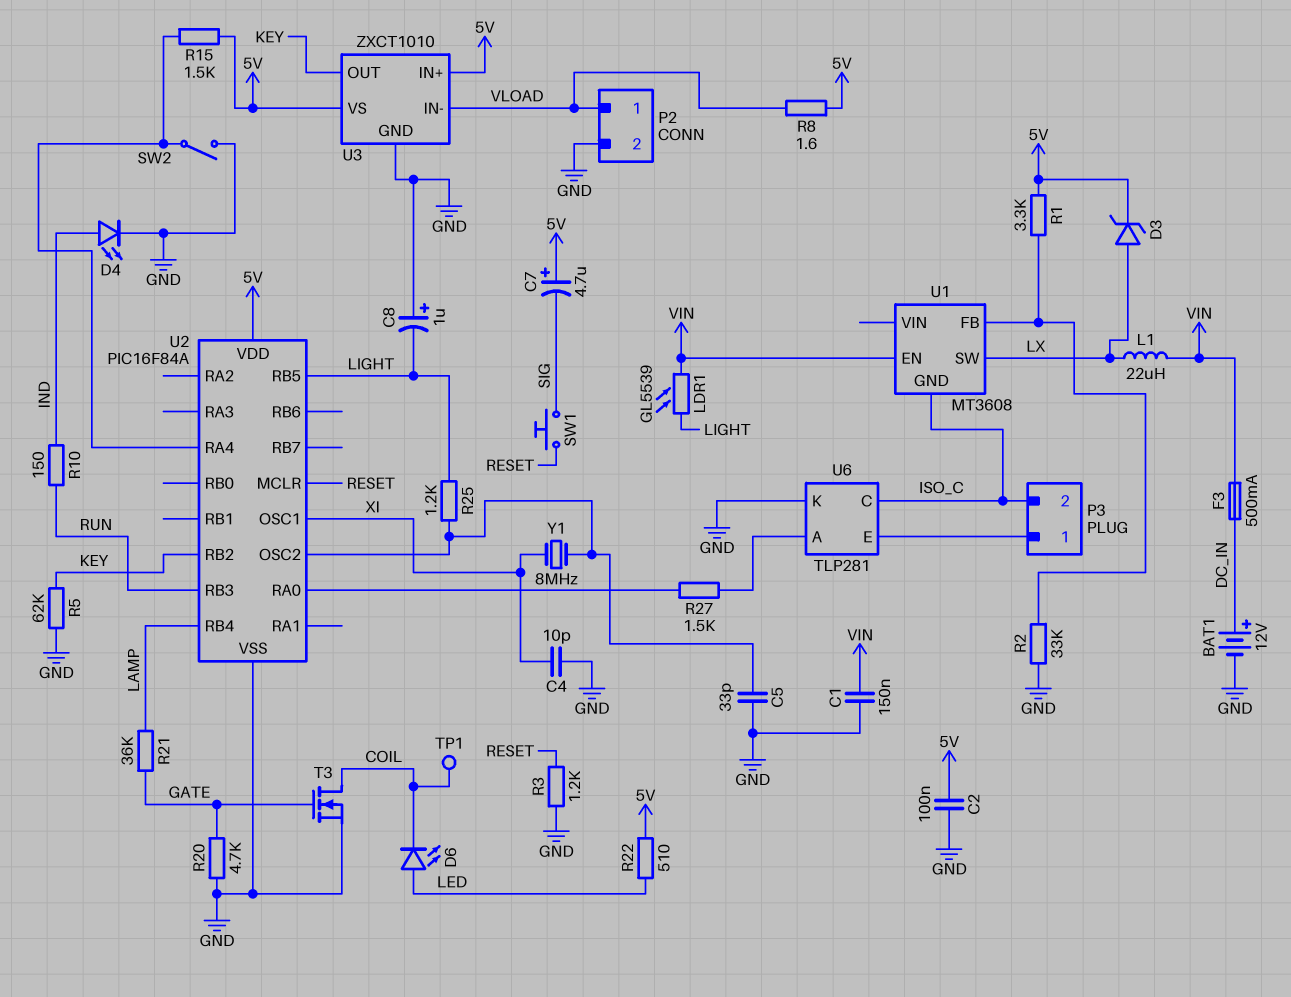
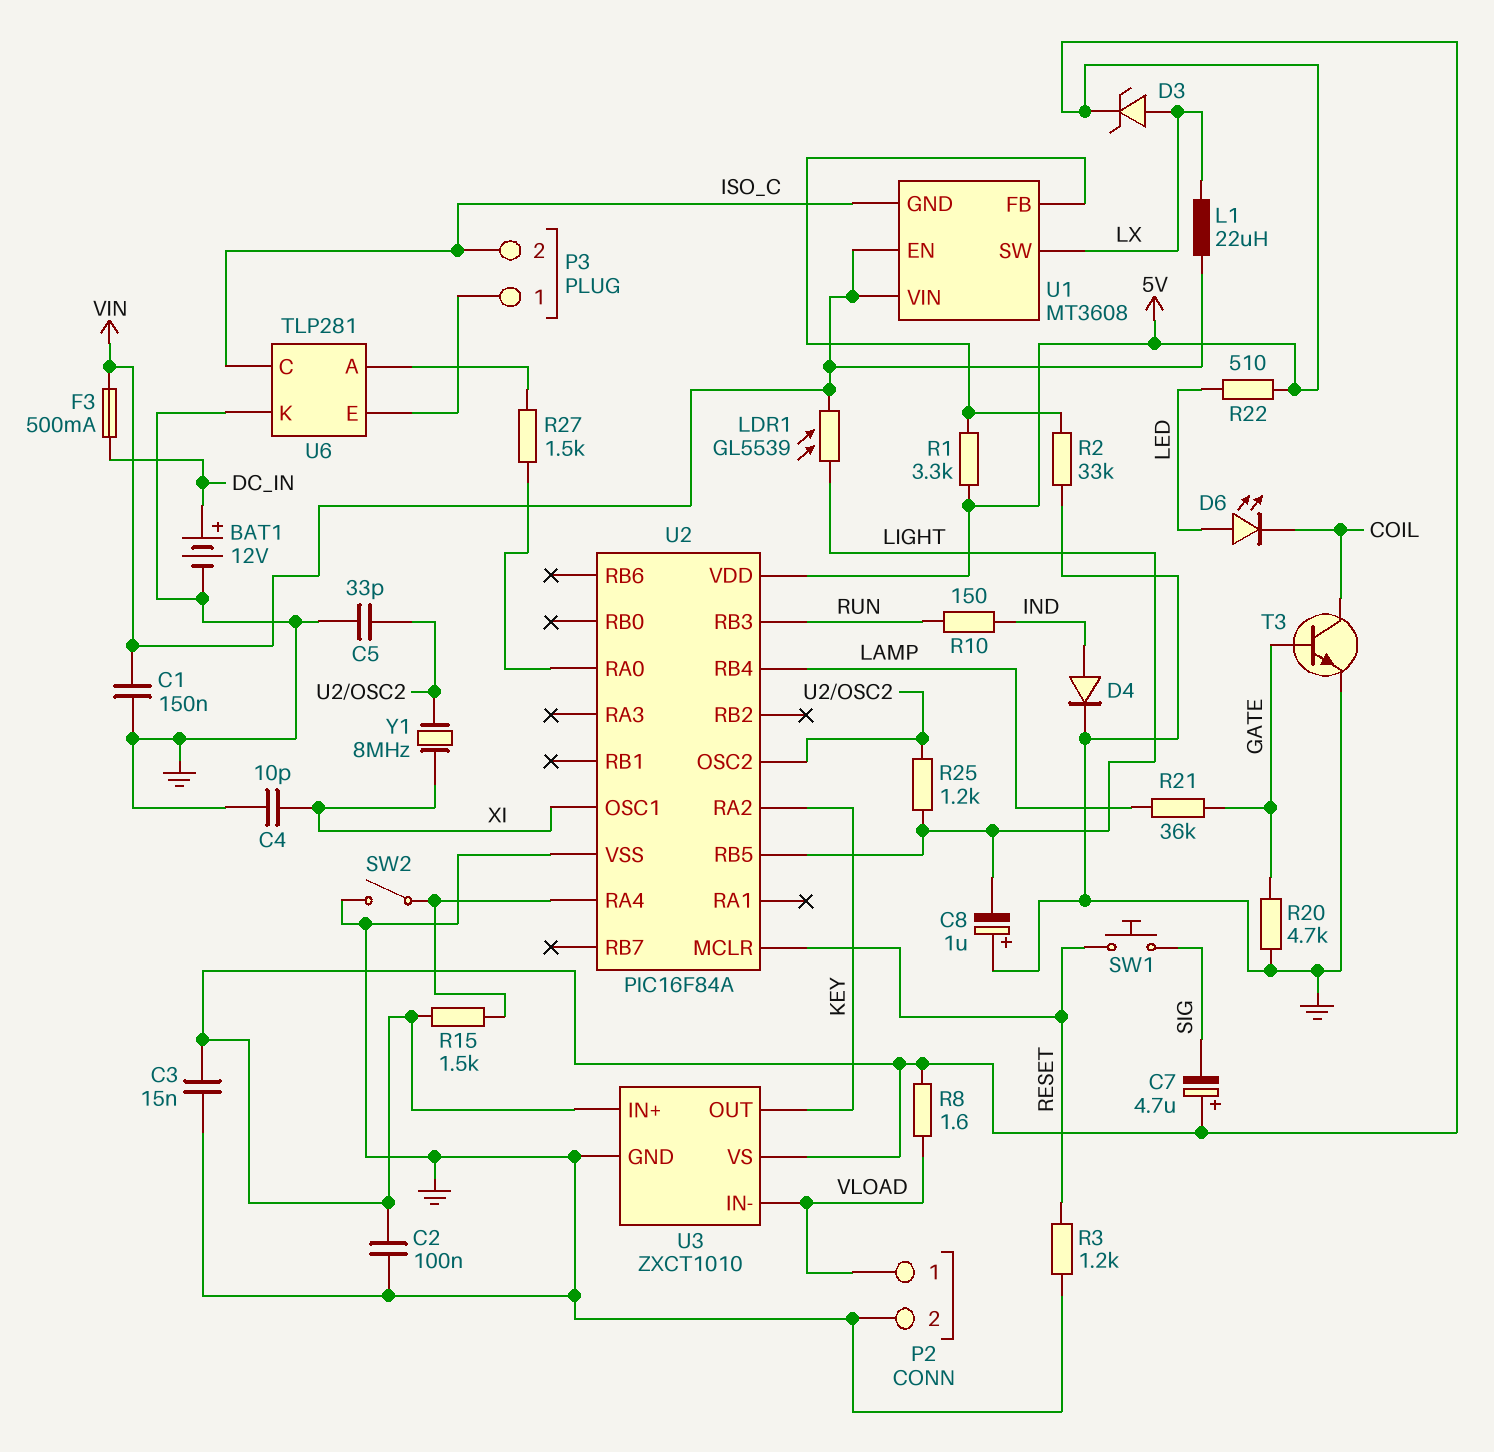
C3: none -> 15nF (5V, GND)
D4: LED (A IND, K GND) -> diode (A IND, K GND)
R5: 62k (GND, KEY) -> none
T3: NMOS (G GATE, D COIL, S GND) -> NPN (B GATE, C COIL, E GND)
TP1: test point (COIL) -> none
U1 pin VIN: none -> VIN
U2 pin RA2: none -> KEY
U2 pin RB2: KEY -> none

